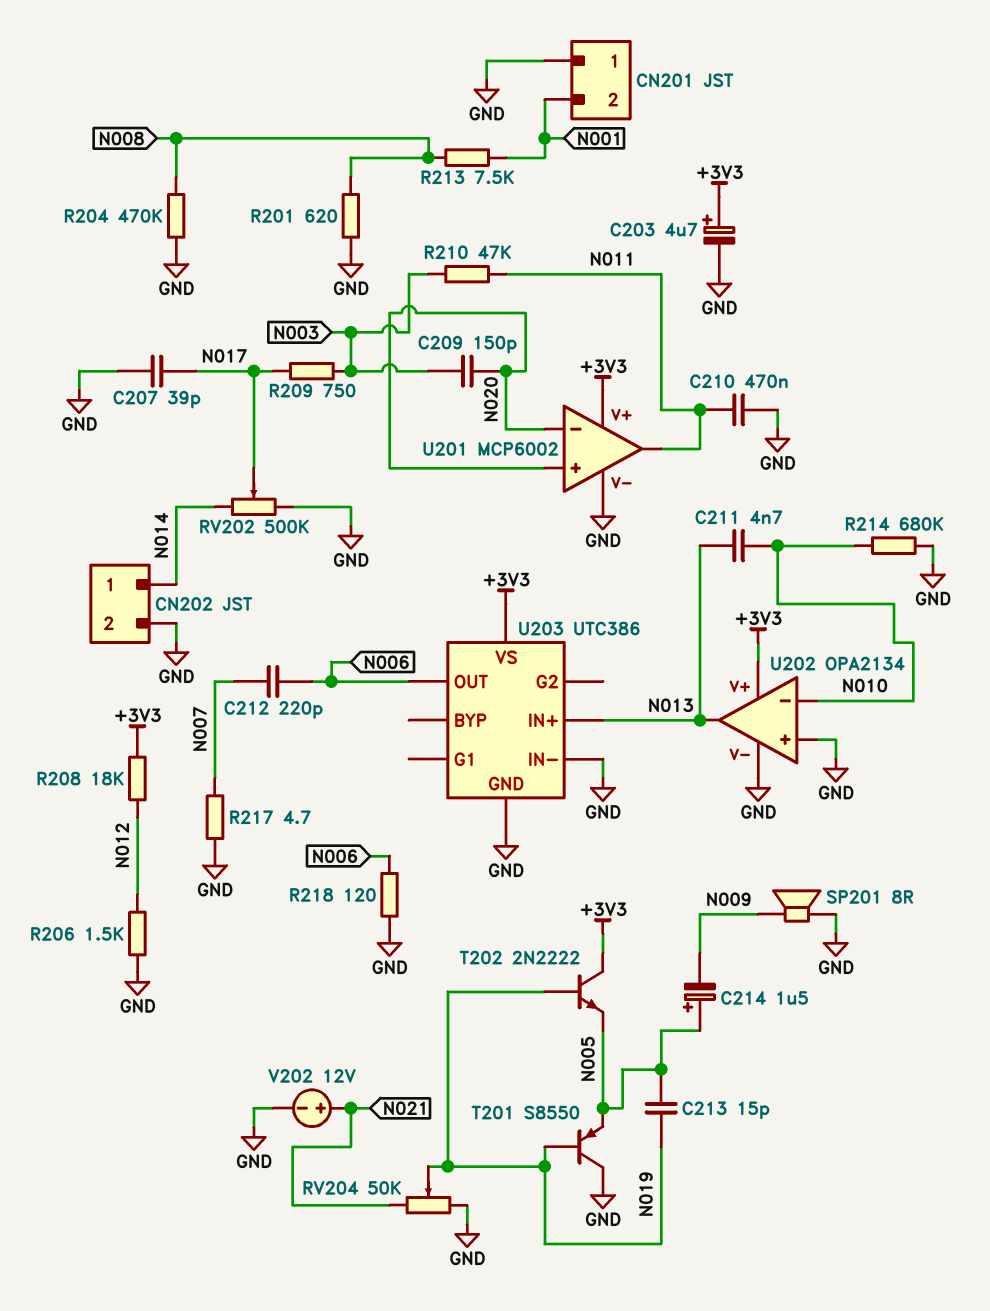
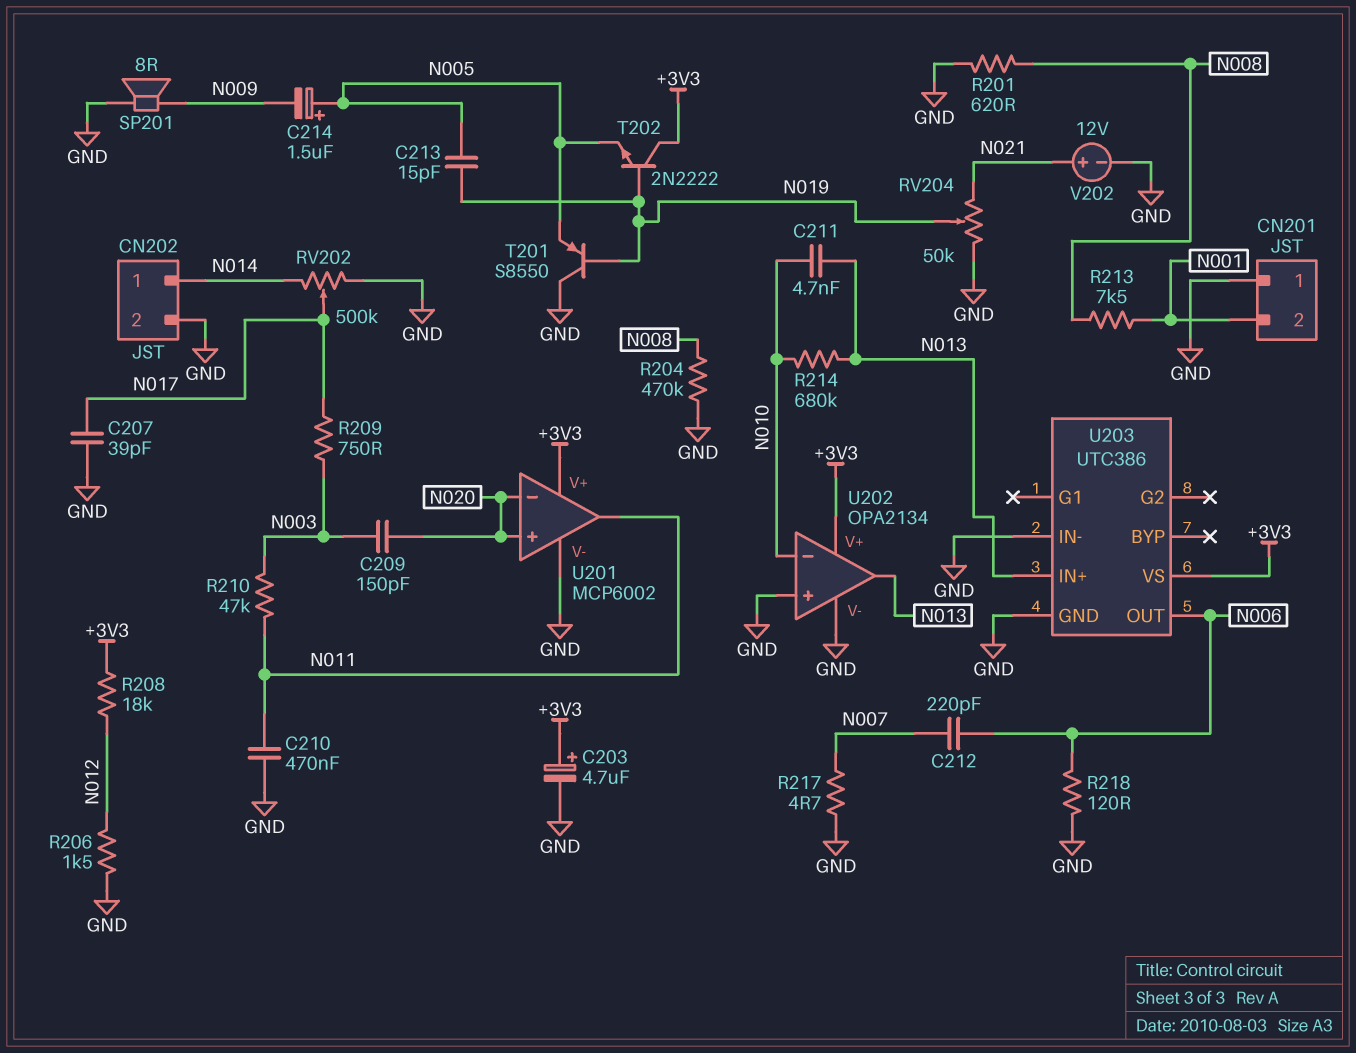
R214: 680k (GND, N010) -> 680k (N010, N013)

